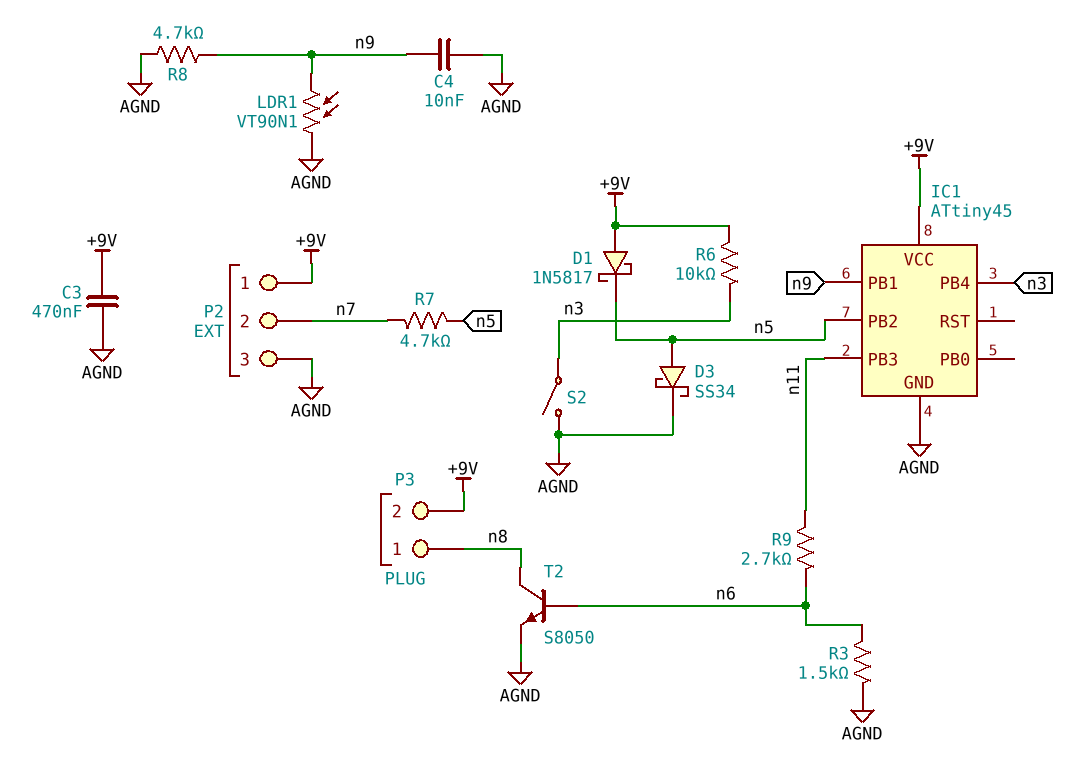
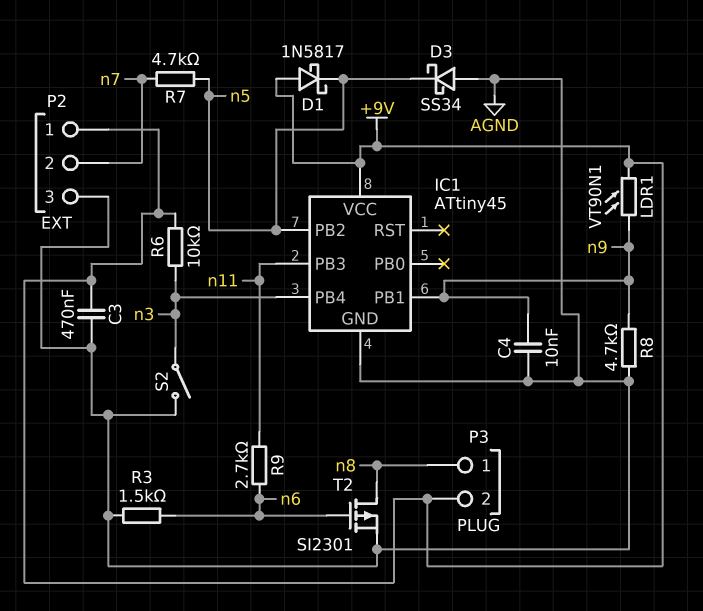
D3: schottky SS34 (A n5, K AGND) -> schottky SS34 (A AGND, K n5)
LDR1: VT90N1 (AGND, n9) -> VT90N1 (+9V, n9)
T2: NPN S8050 (B n6, C n8, E AGND) -> PMOS SI2301 (G n6, D n8, S AGND)

